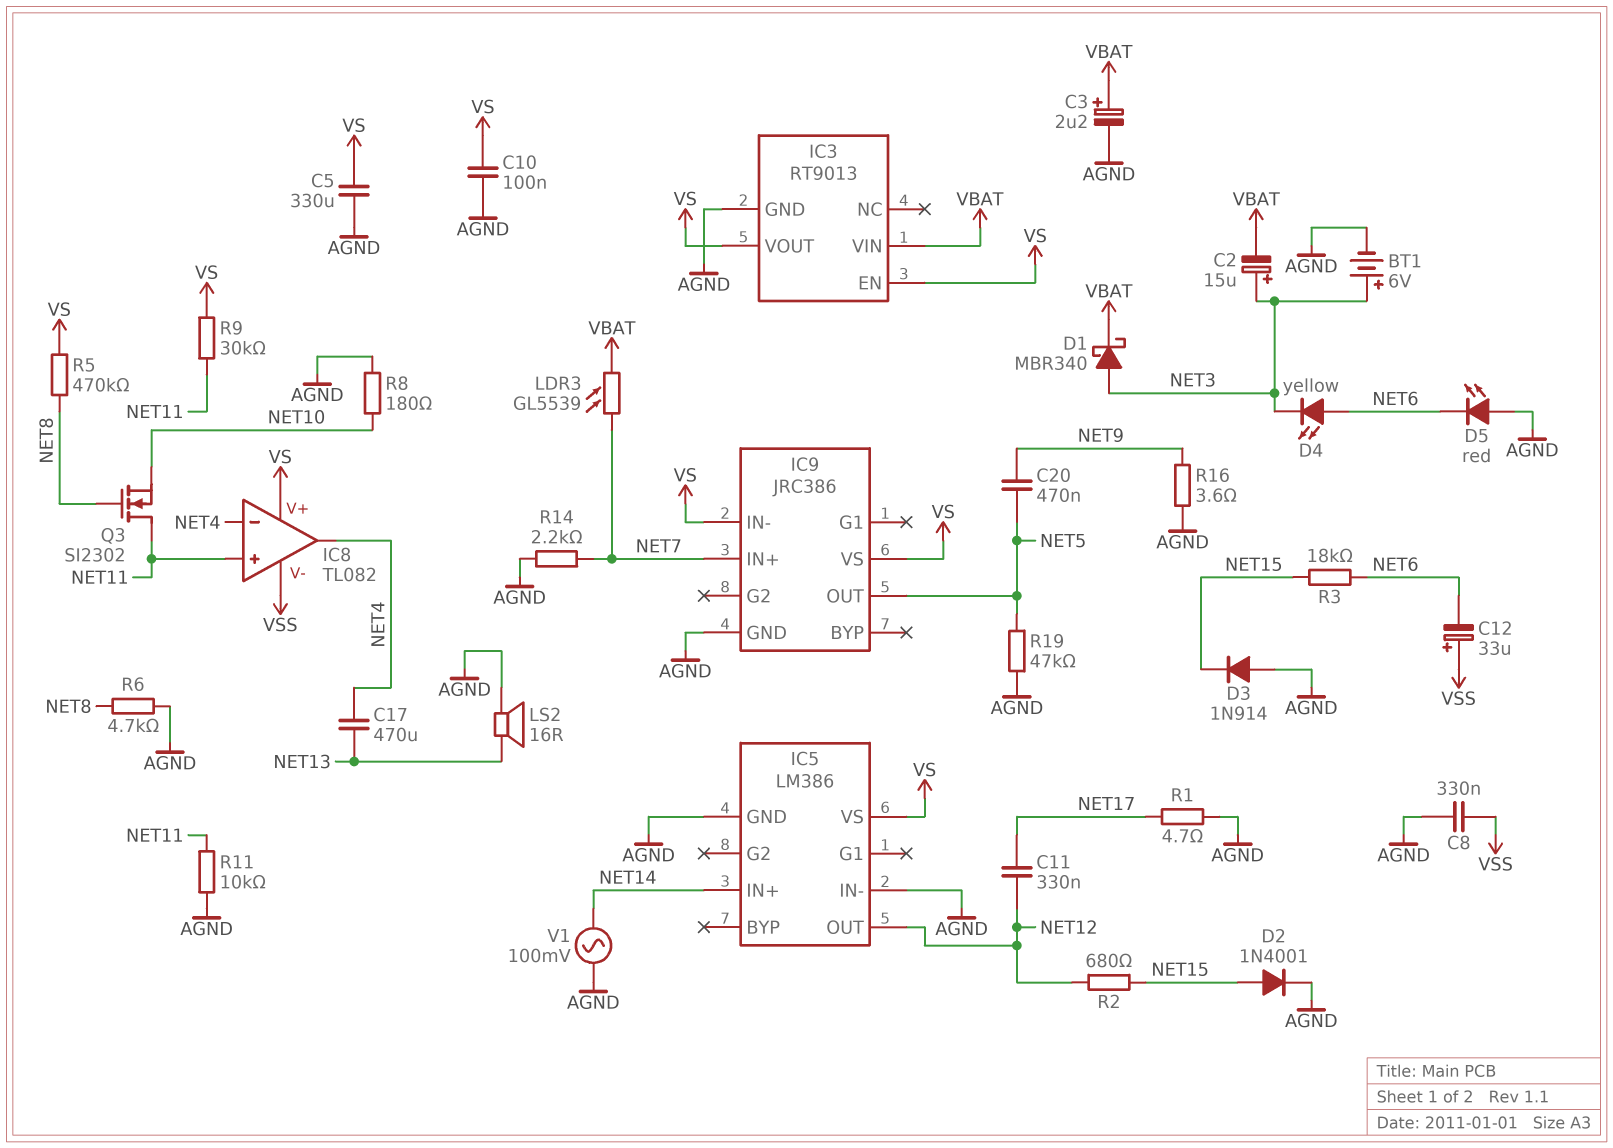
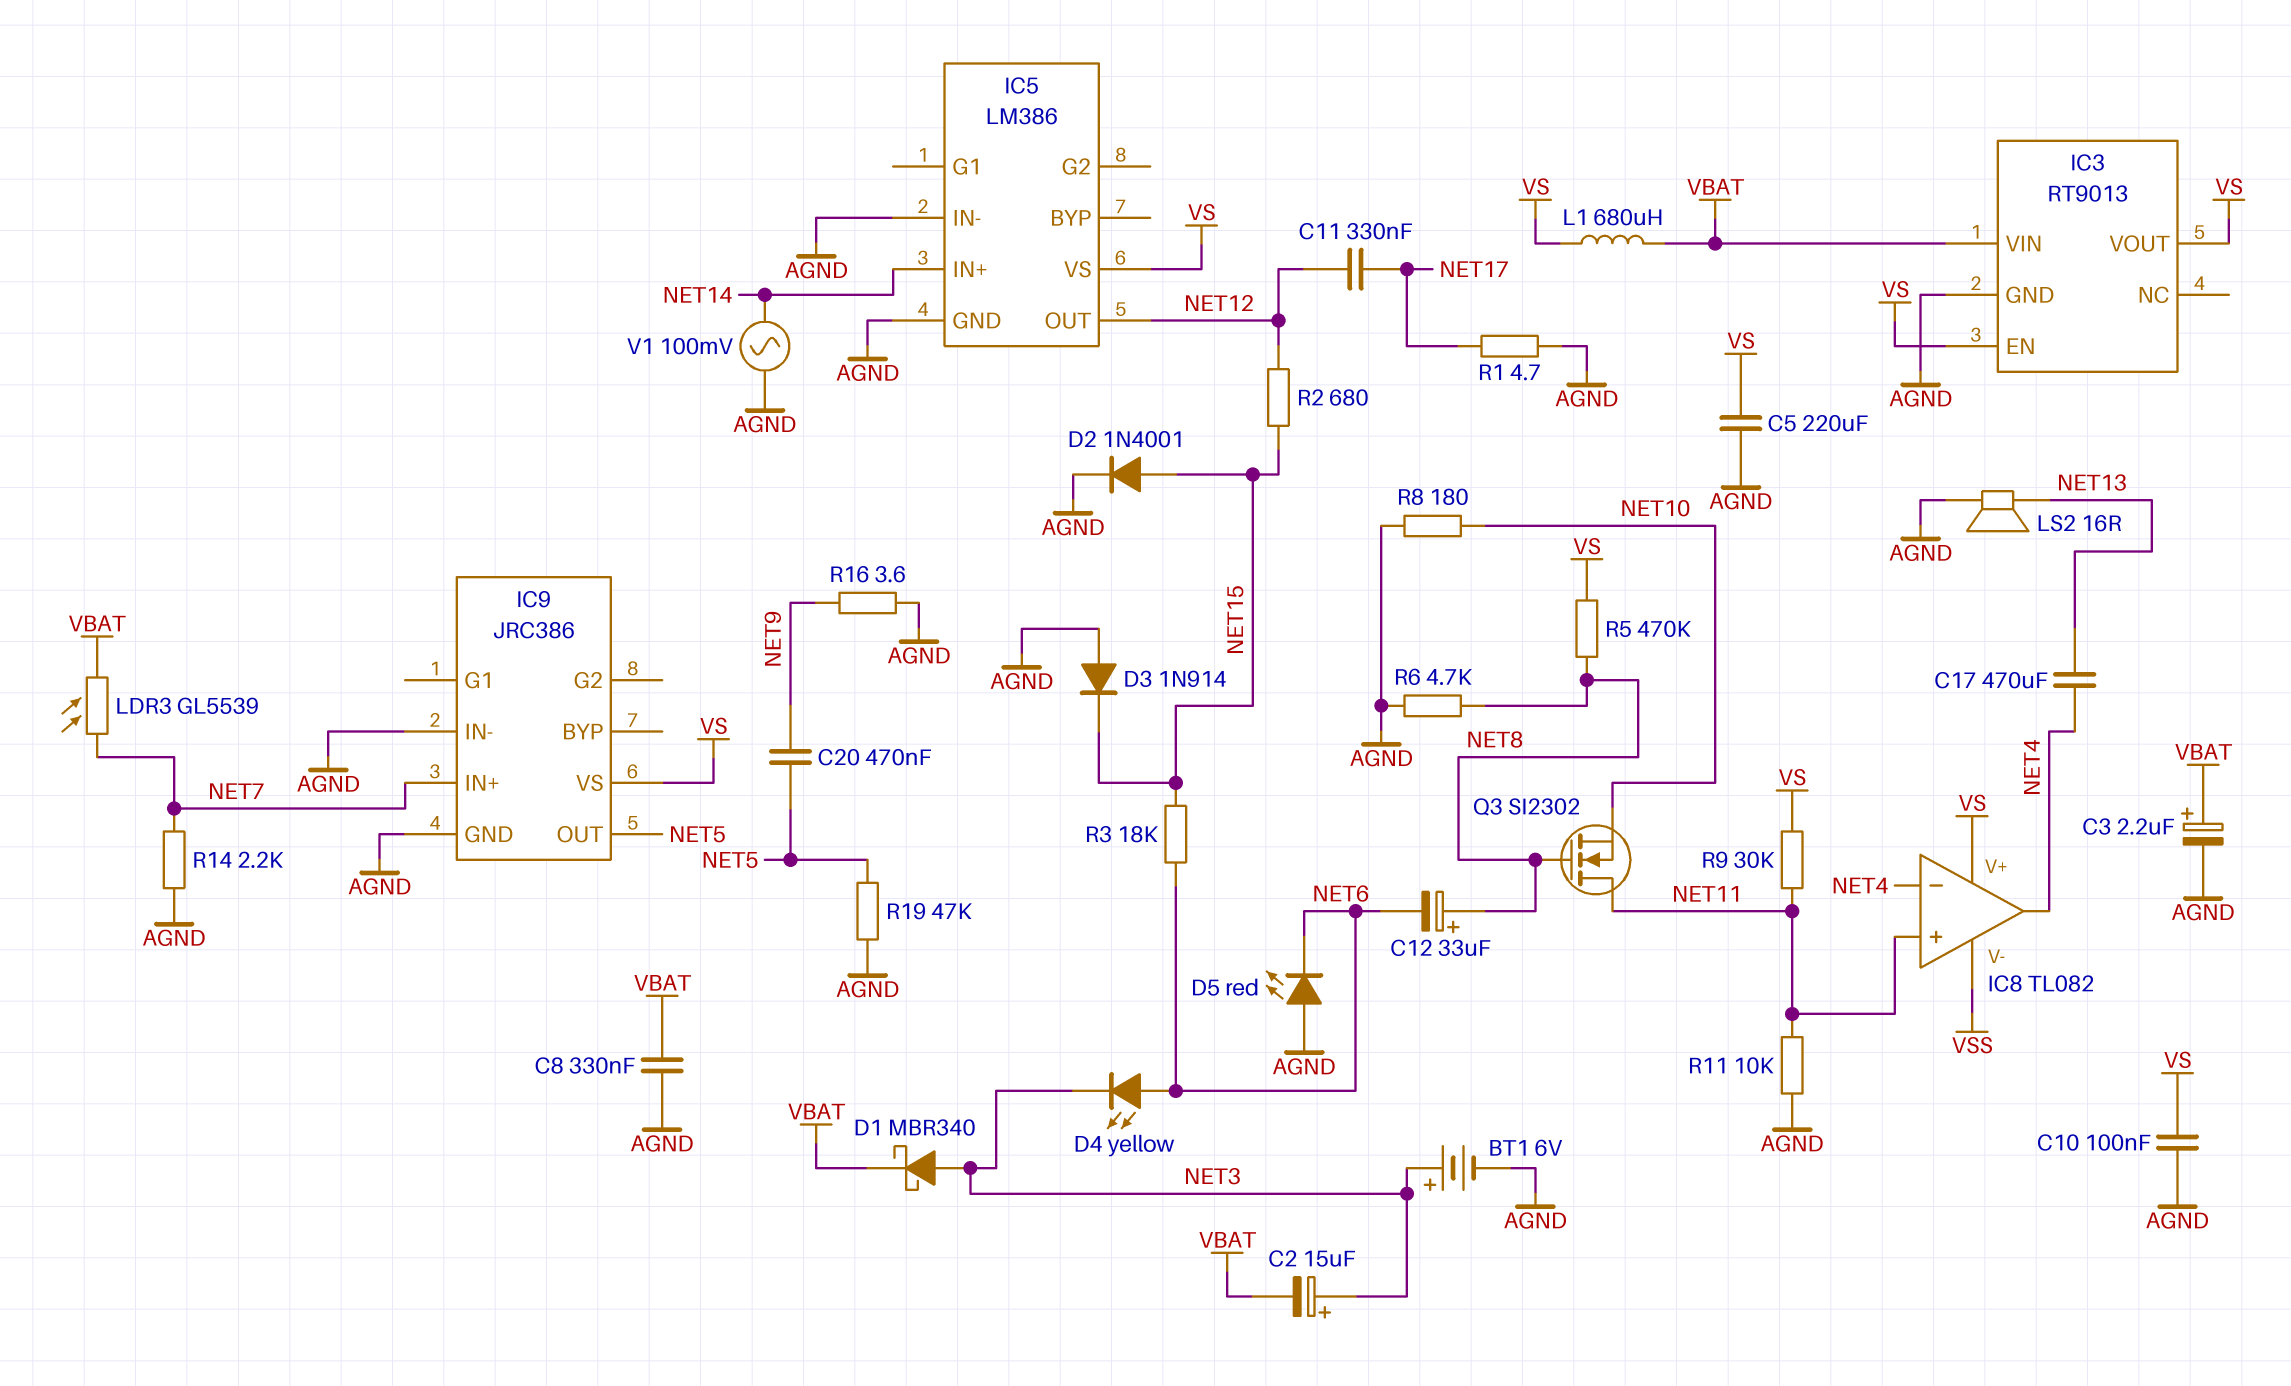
C5: 330uF (AGND, VS) -> 220uF (AGND, VS)
C8: 330nF (AGND, VSS) -> 330nF (AGND, VBAT)
C12: 33uF (plus VSS, minus NET6) -> 33uF (plus NET8, minus NET6)
IC9 pin IN-: VS -> AGND
L1: none -> 680uH (VBAT, VS)

